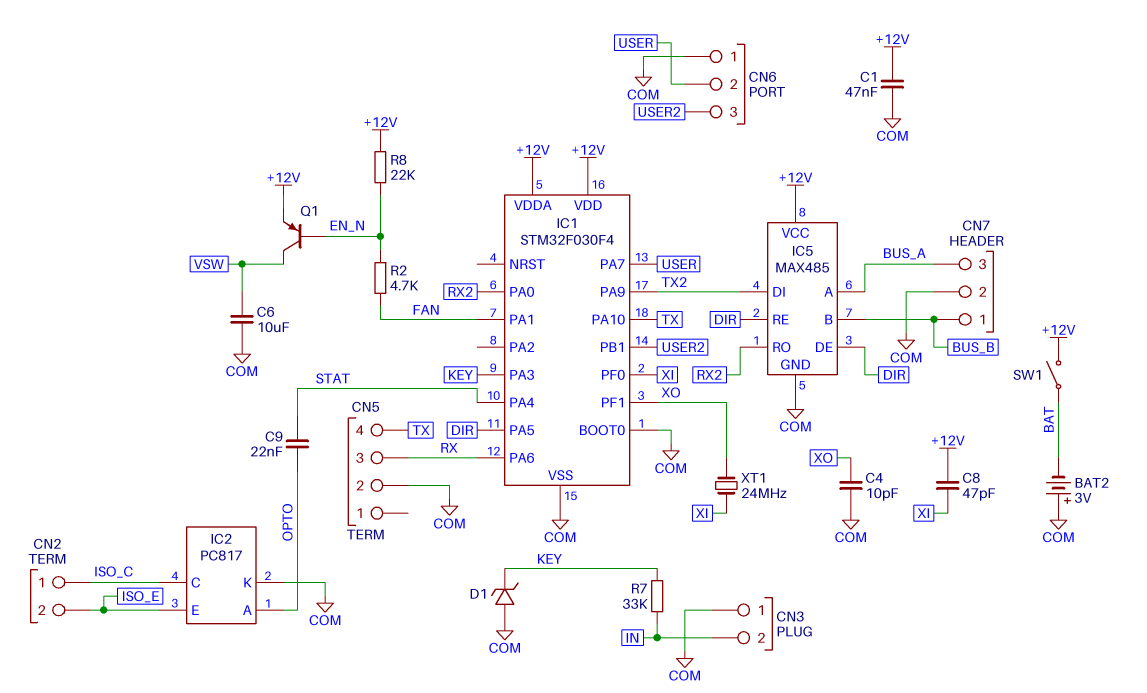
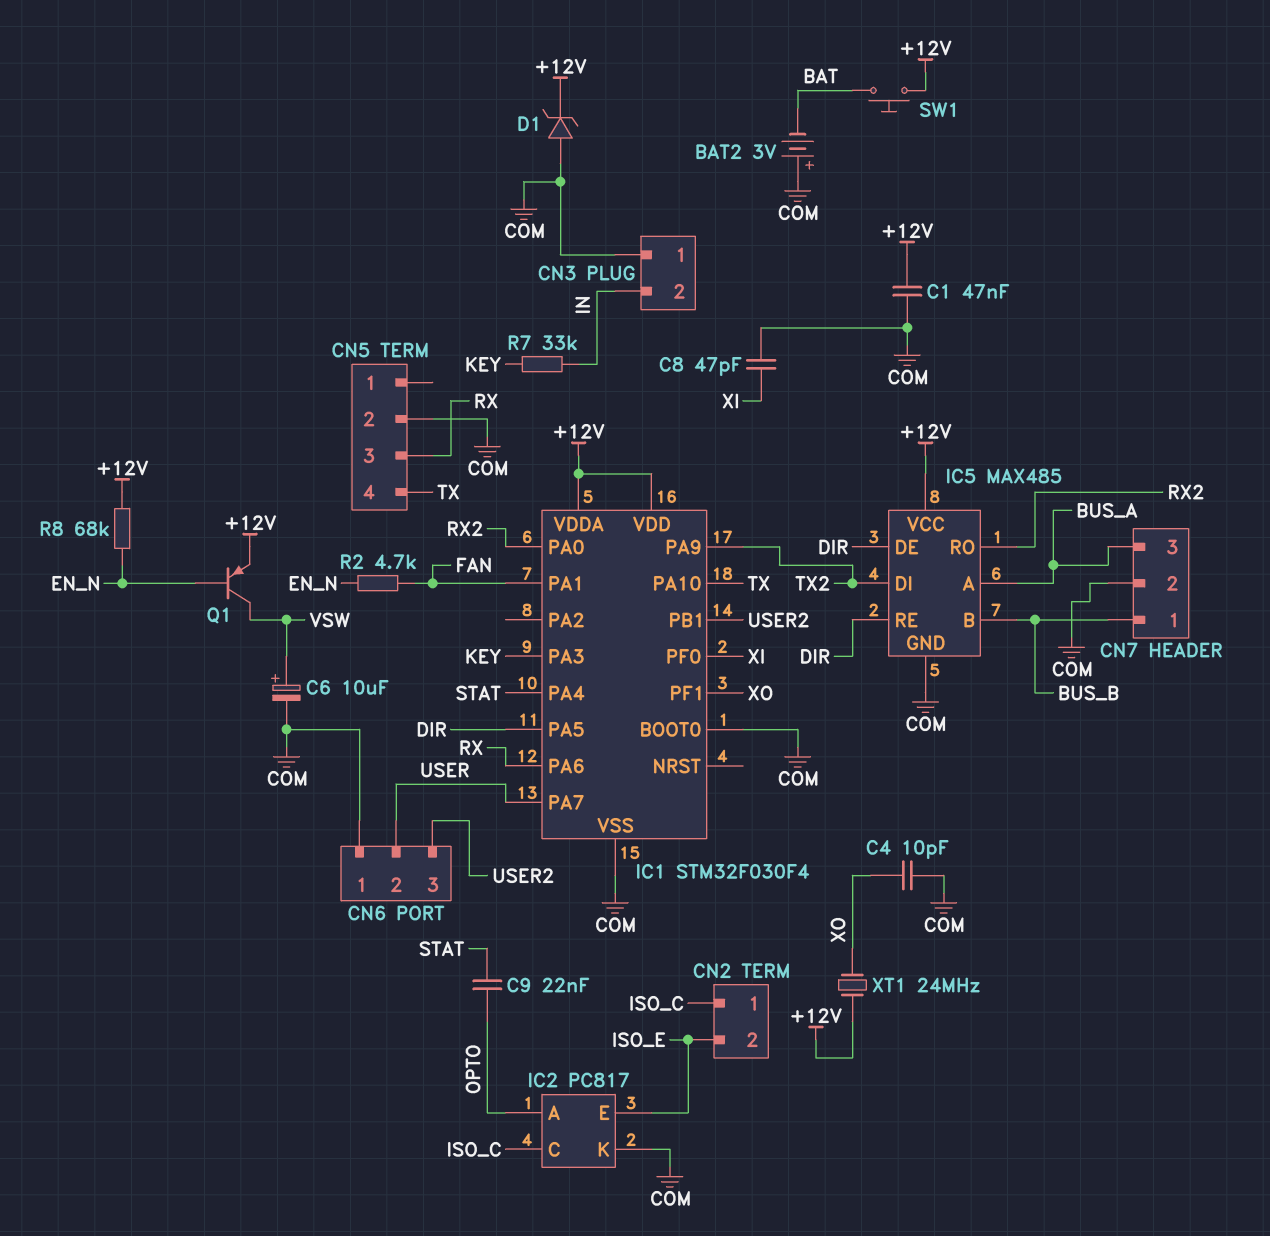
C6: 10uF (COM, VSW) -> 10uF (plus VSW, minus COM)
C8: 47pF (+12V, XI) -> 47pF (COM, XI)
D1: zener (A COM, K KEY) -> zener (A COM, K +12V)
R8: 22k (+12V, EN_N) -> 68k (+12V, EN_N)
SW1: switch (+12V, BAT) -> button (+12V, BAT)
XT1: 24MHz (XI, XO) -> 24MHz (+12V, XO)

